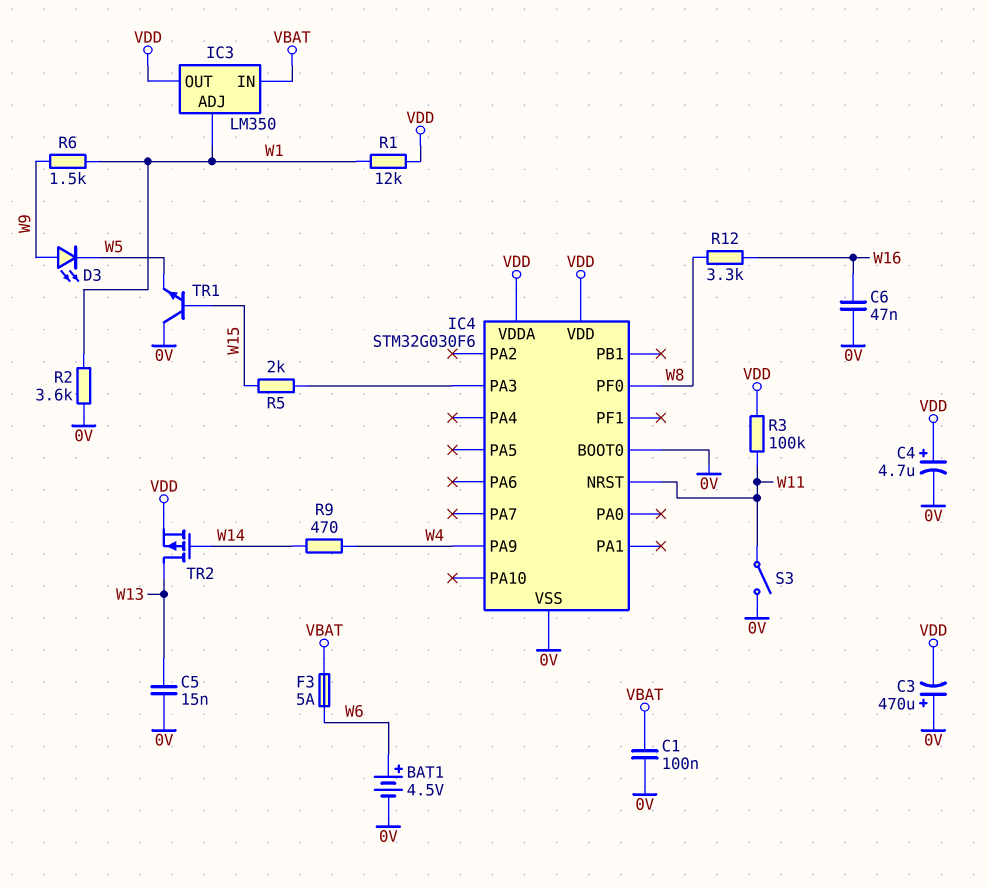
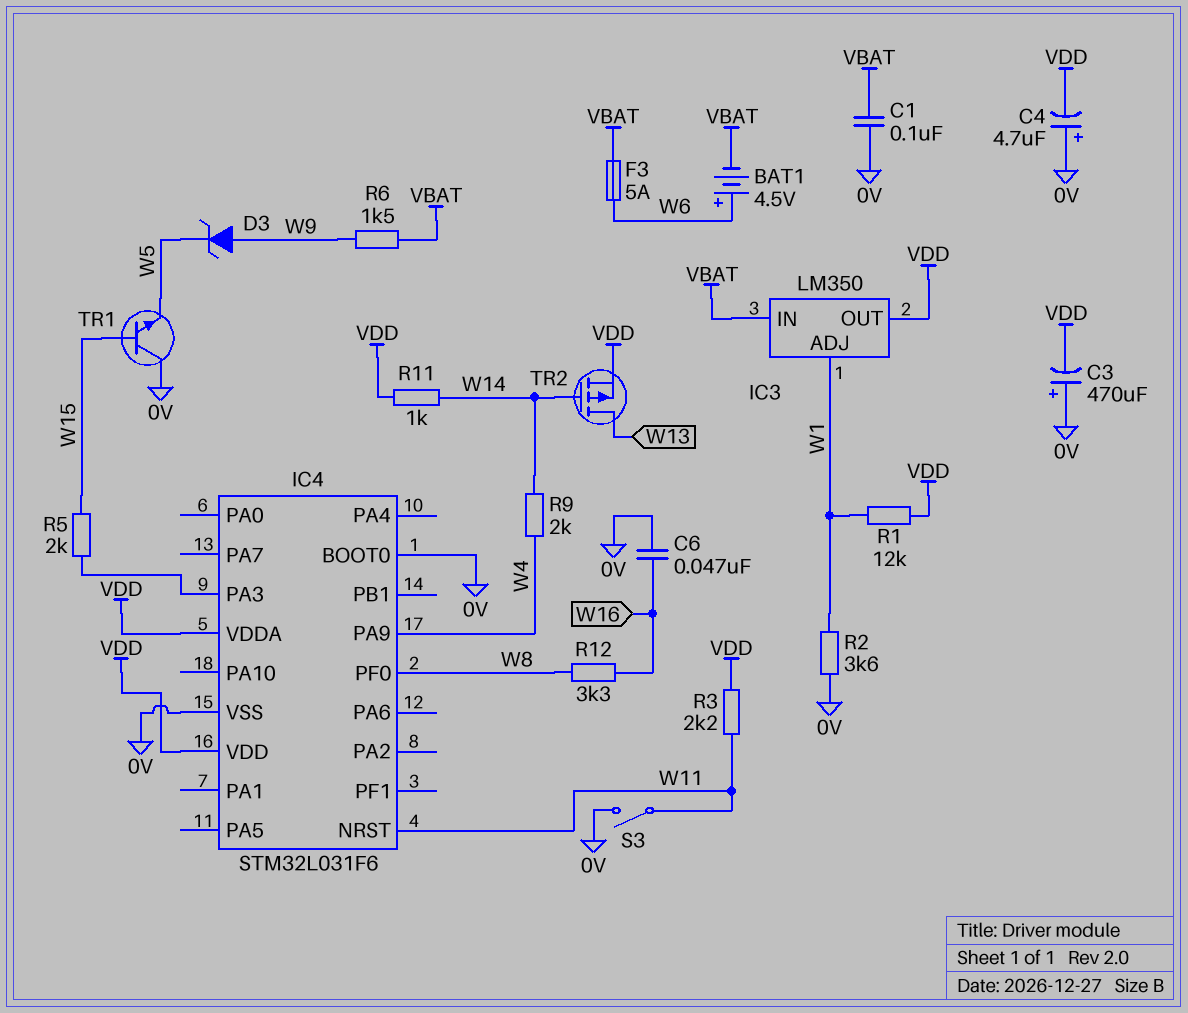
BAT1: 4.5V (plus W6, minus 0V) -> 4.5V (plus W6, minus VBAT)
C4: 4.7uF (plus VDD, minus 0V) -> 4.7uF (plus 0V, minus VDD)
C5: 15nF (0V, W13) -> none
D3: LED (A W9, K W5) -> zener (A W9, K W5)
IC4: STM32G030F6 -> STM32L031F6
R3: 100k (VDD, W11) -> 2.2k (VDD, W11)
R6: 1.5k (W1, W9) -> 1.5k (VBAT, W9)
R9: 470 (W4, W14) -> 2k (W4, W14)
R11: none -> 1k (VDD, W14)

